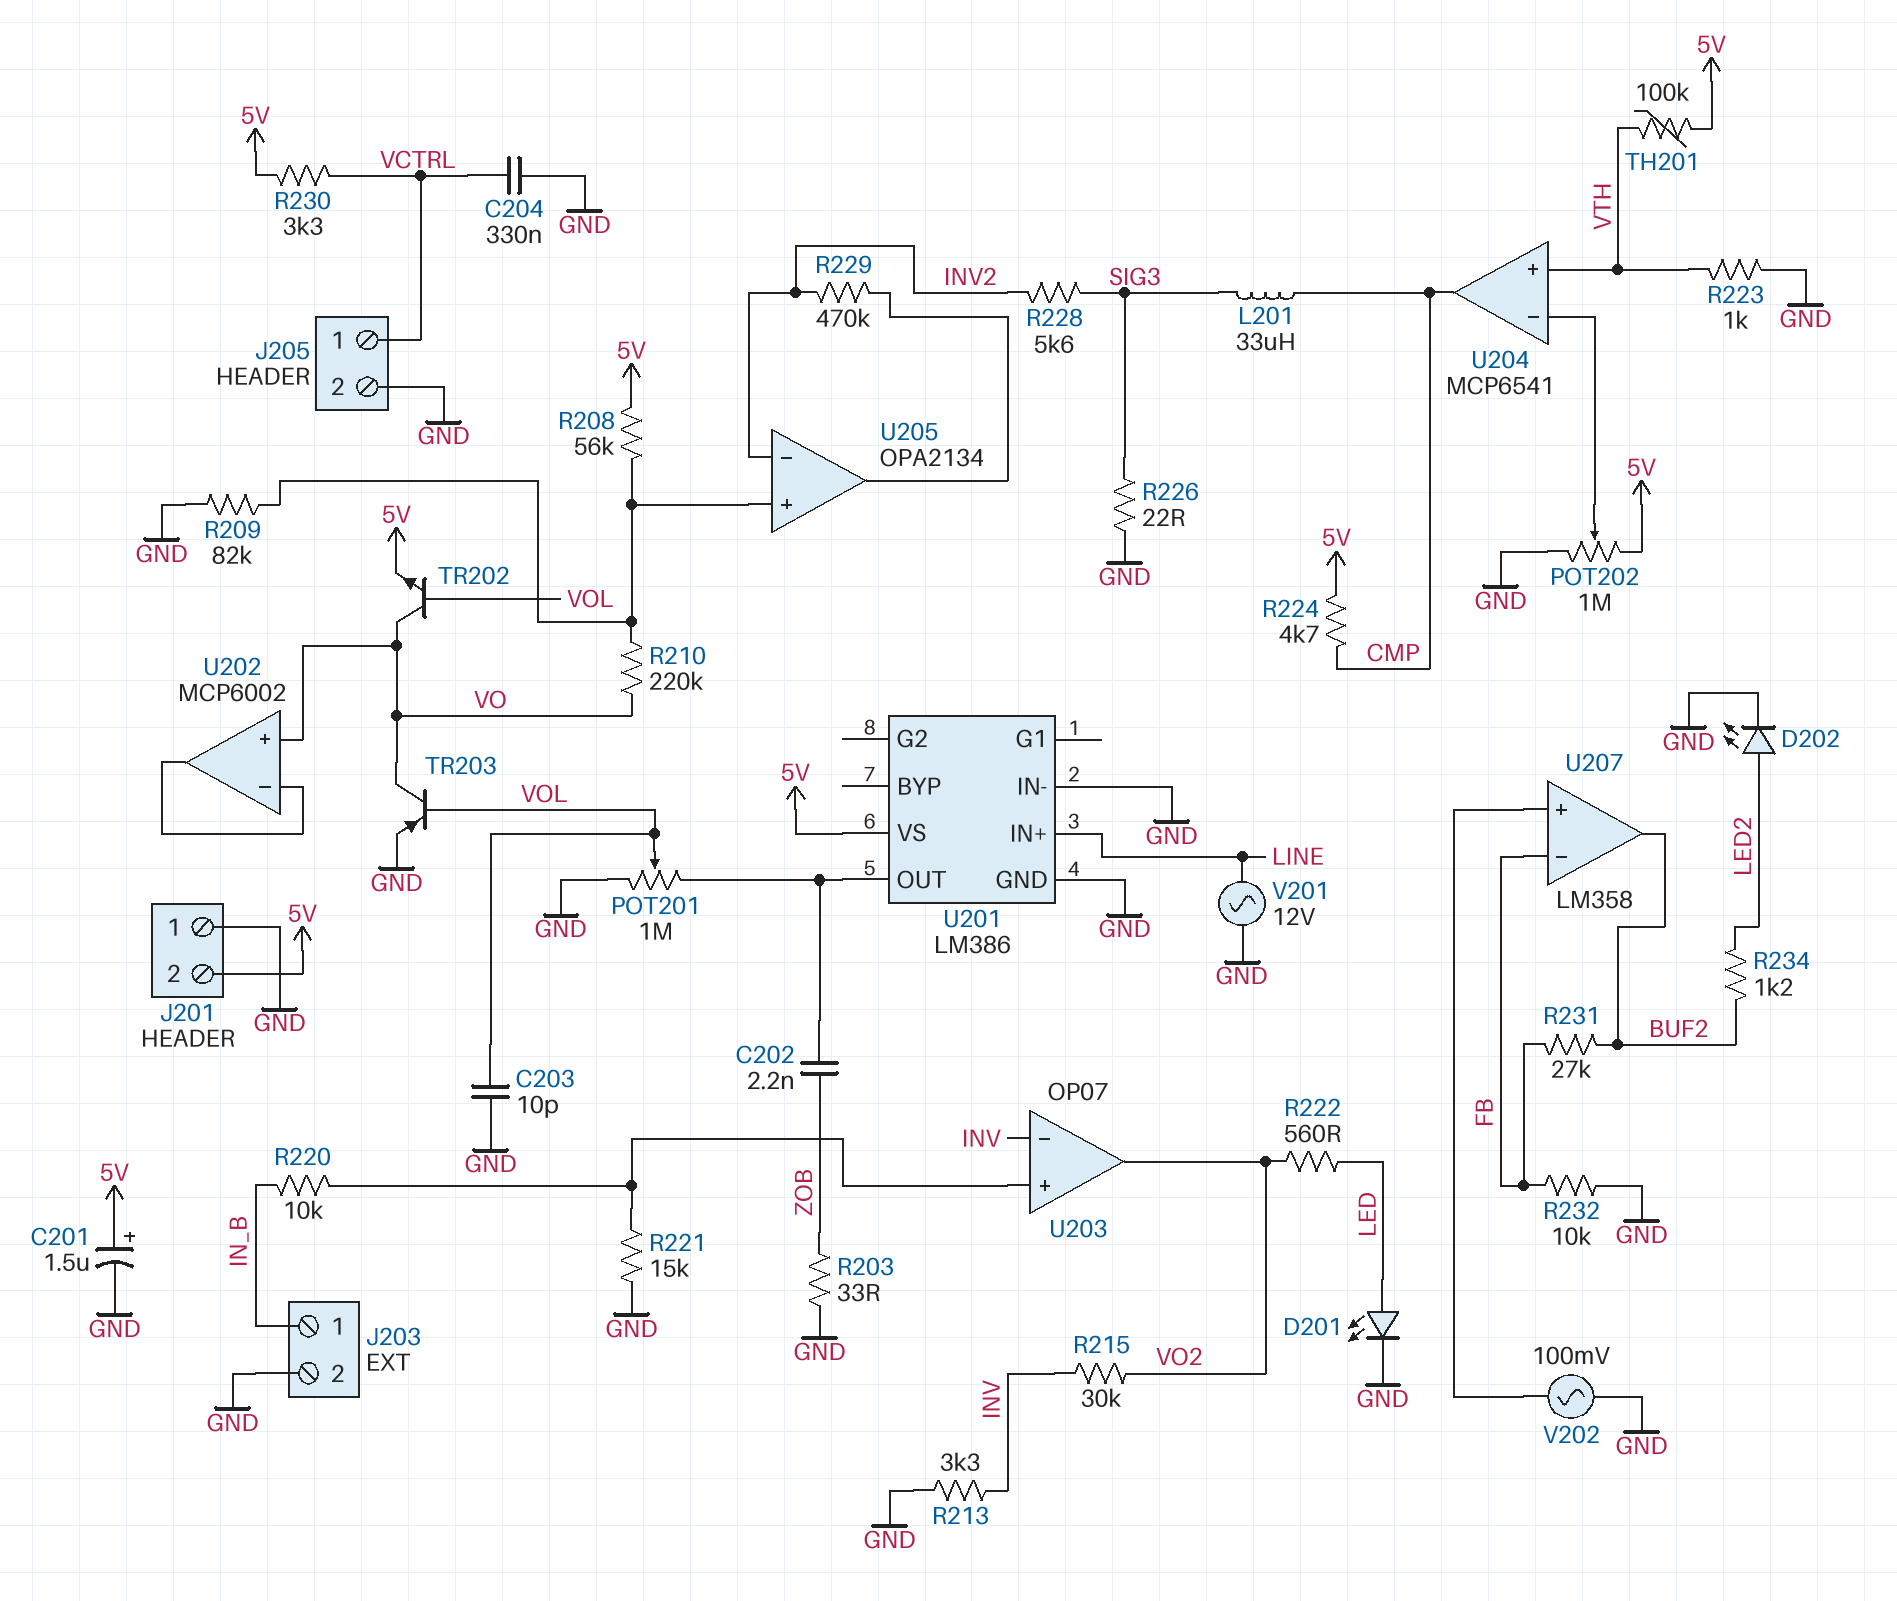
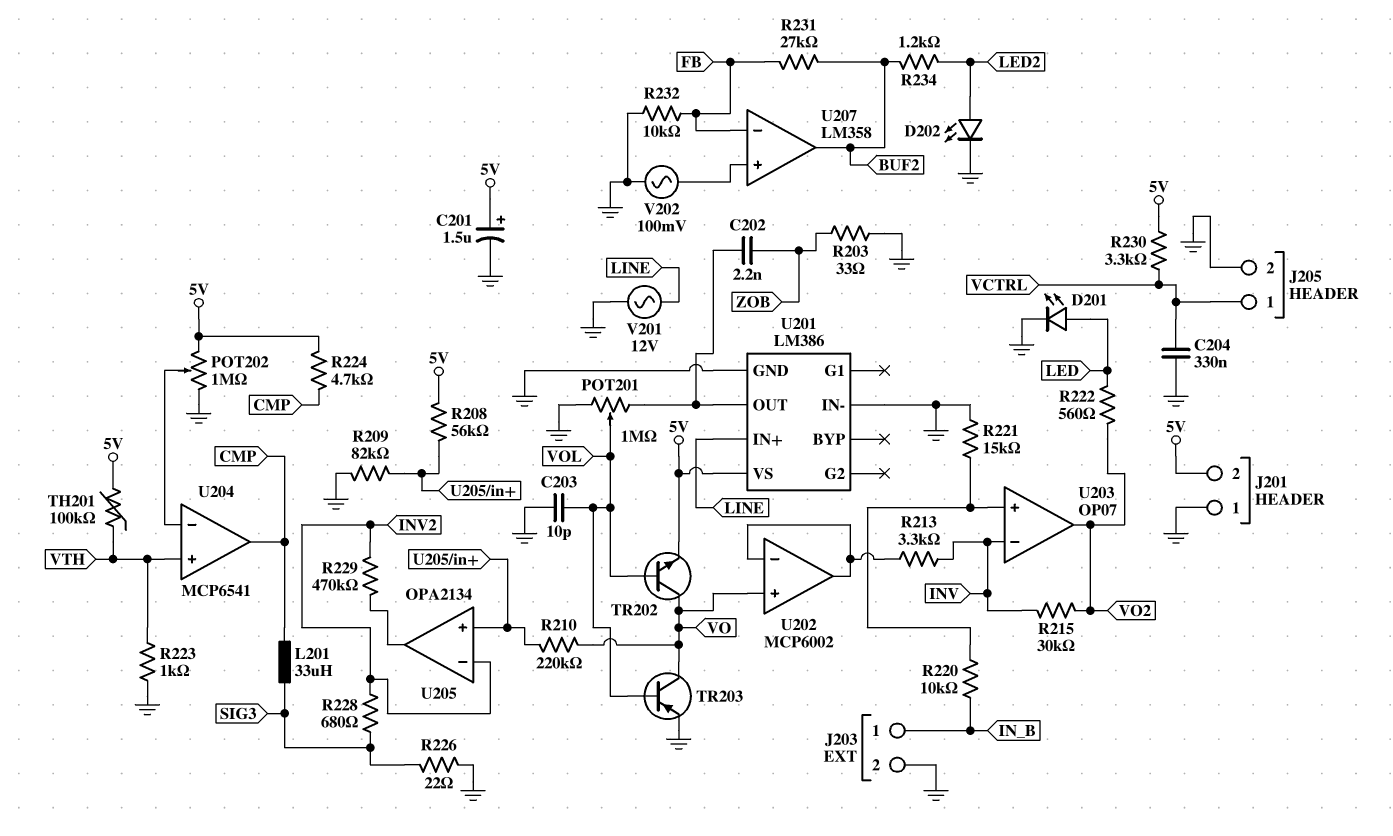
R213: 3.3k (GND, INV) -> 3.3k (INV, U202/in-)
R228: 5.6k (INV2, SIG3) -> 680 (INV2, SIG3)

